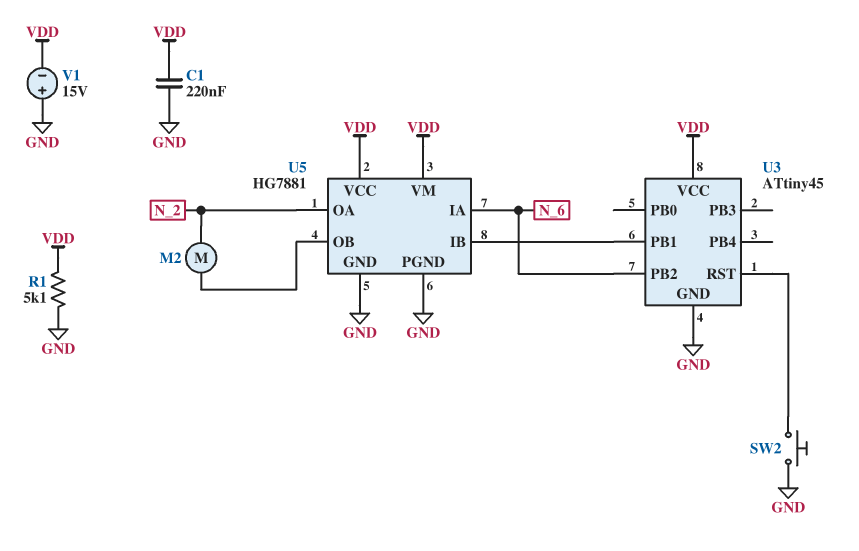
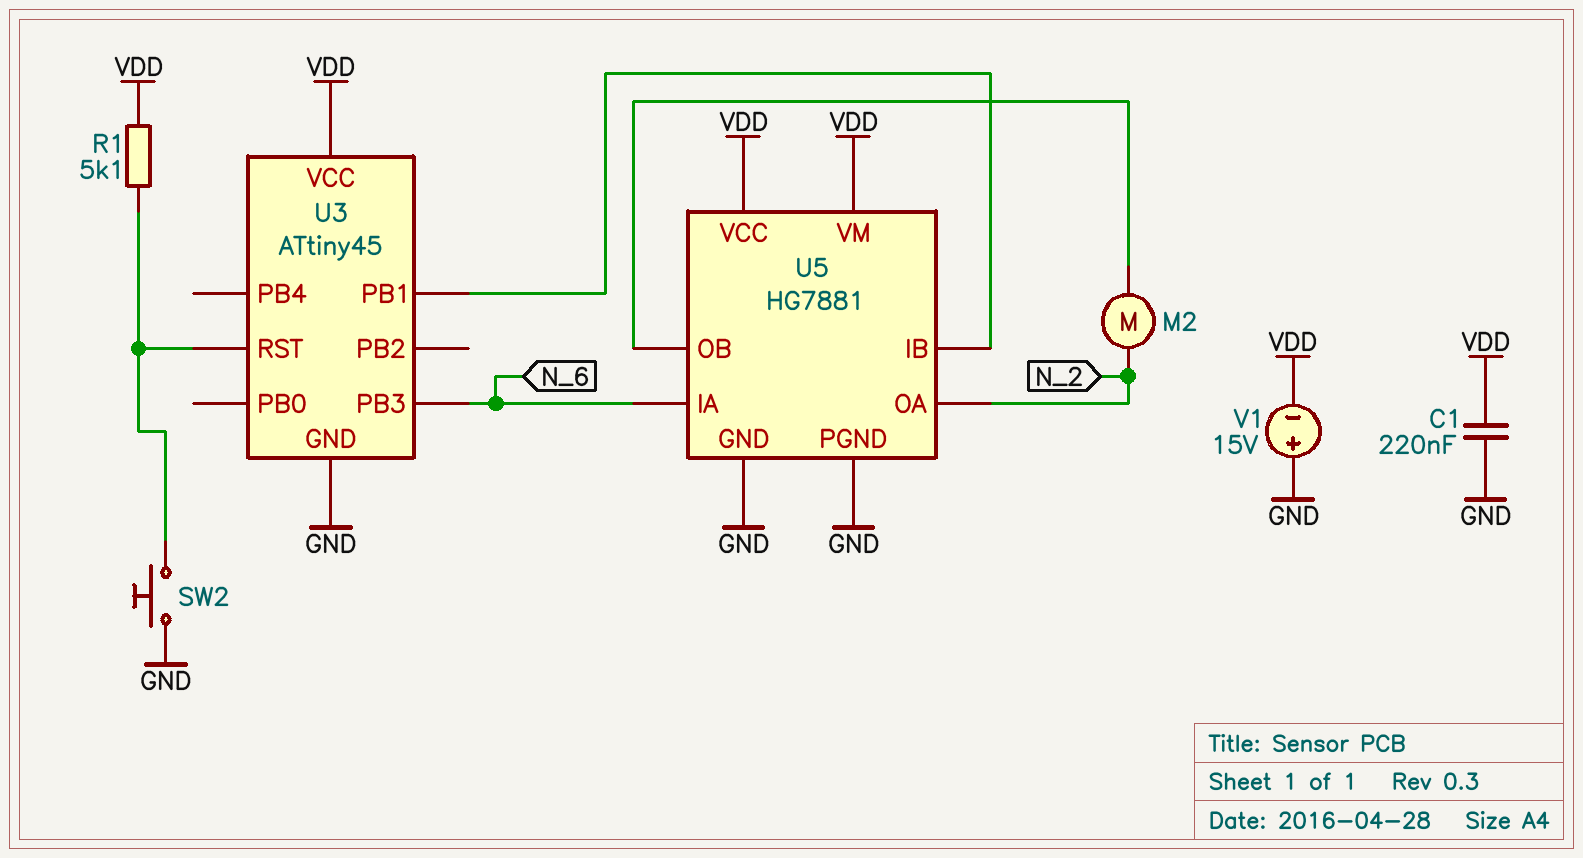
R1: 5.1k (GND, VDD) -> 5.1k (U3/RST, VDD)
U3 pin PB2: N_6 -> none
U3 pin PB3: none -> N_6

